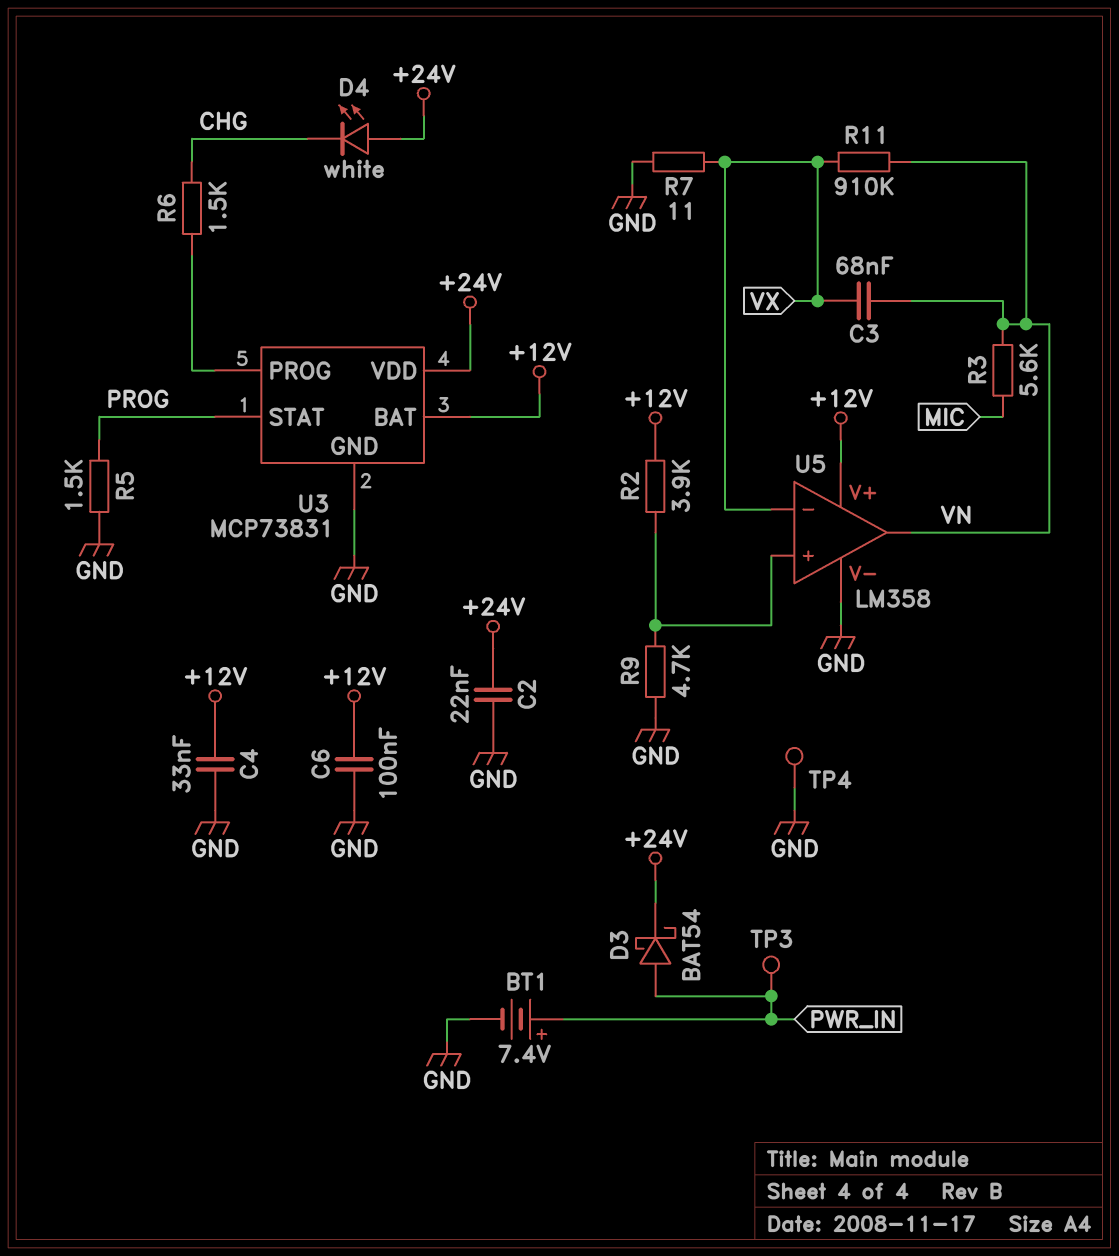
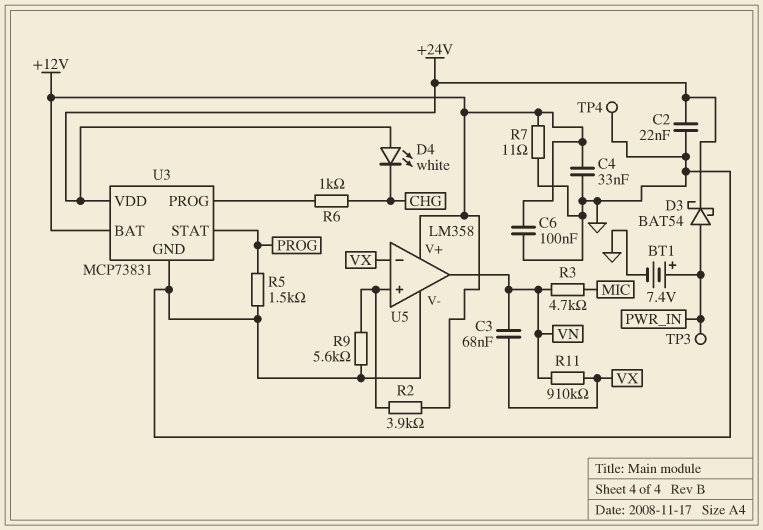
R3: 5.6k (MIC, VN) -> 4.7k (MIC, VN)
R6: 1.5k (CHG, U3/PROG) -> 1k (CHG, U3/PROG)
R7: 11 (GND, VX) -> 11 (+12V, GND)
R9: 4.7k (GND, U5/in+) -> 5.6k (GND, U5/in+)

